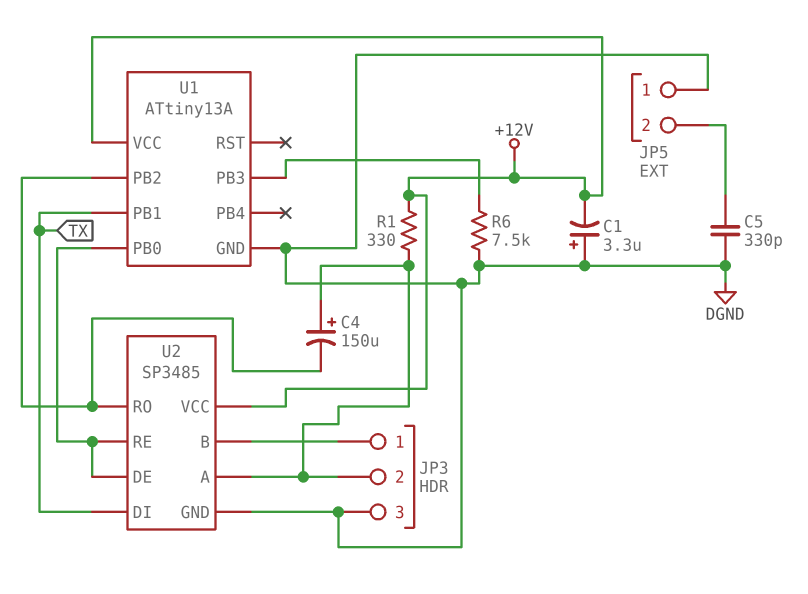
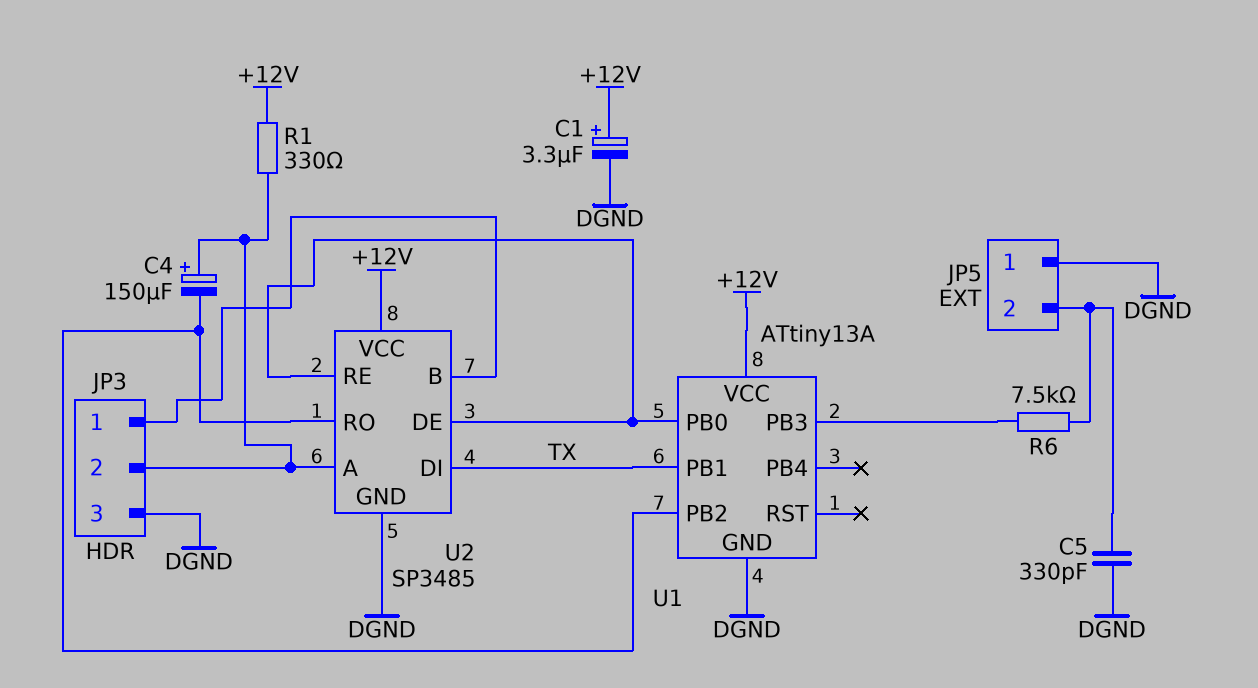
C1: 3.3uF (plus DGND, minus +12V) -> 3.3uF (plus +12V, minus DGND)
R6: 7.5k (DGND, U1/PB3) -> 7.5k (JP5/2, U1/PB3)

